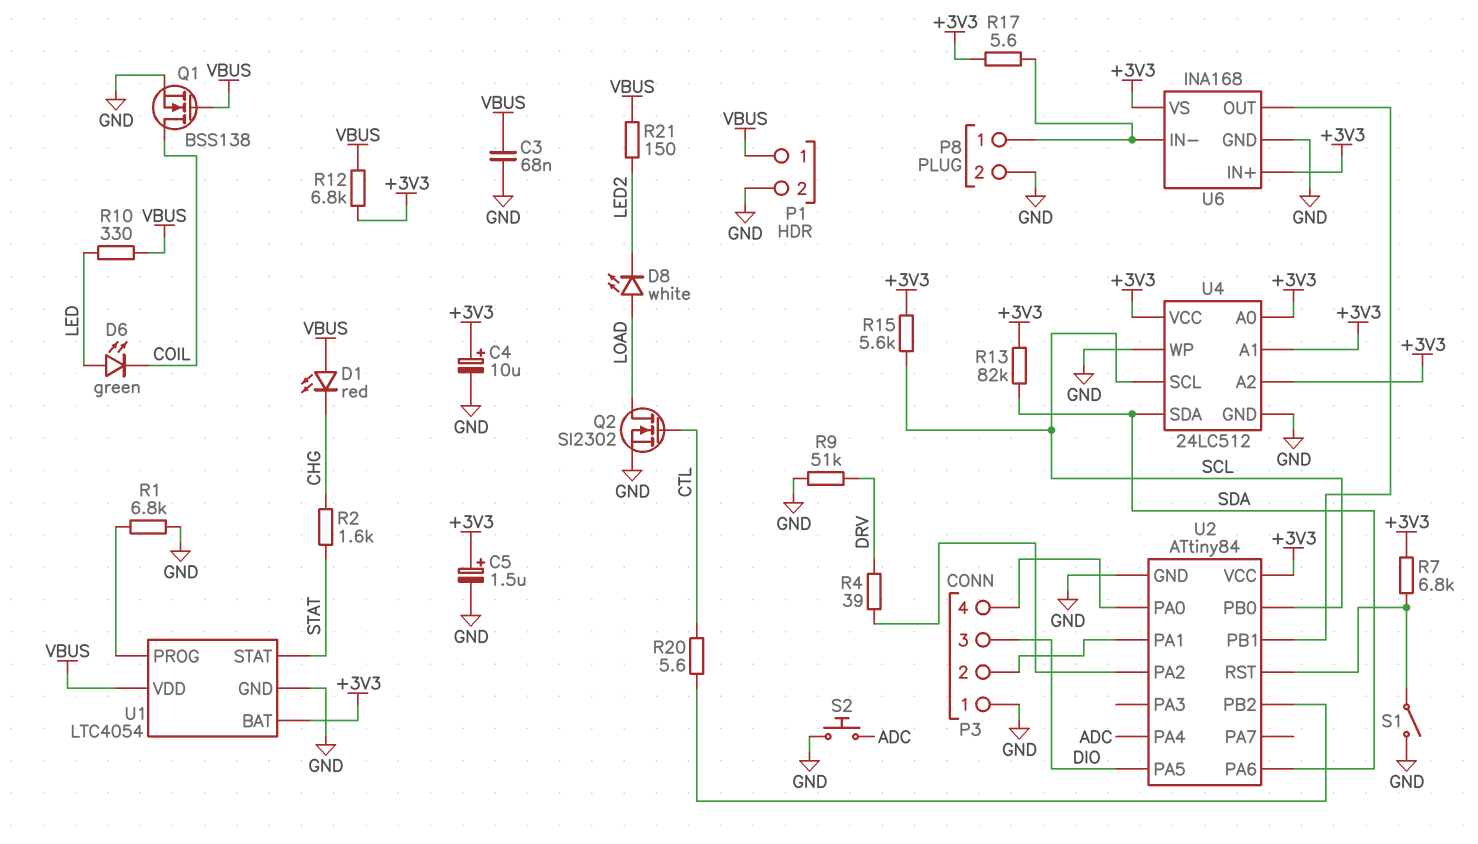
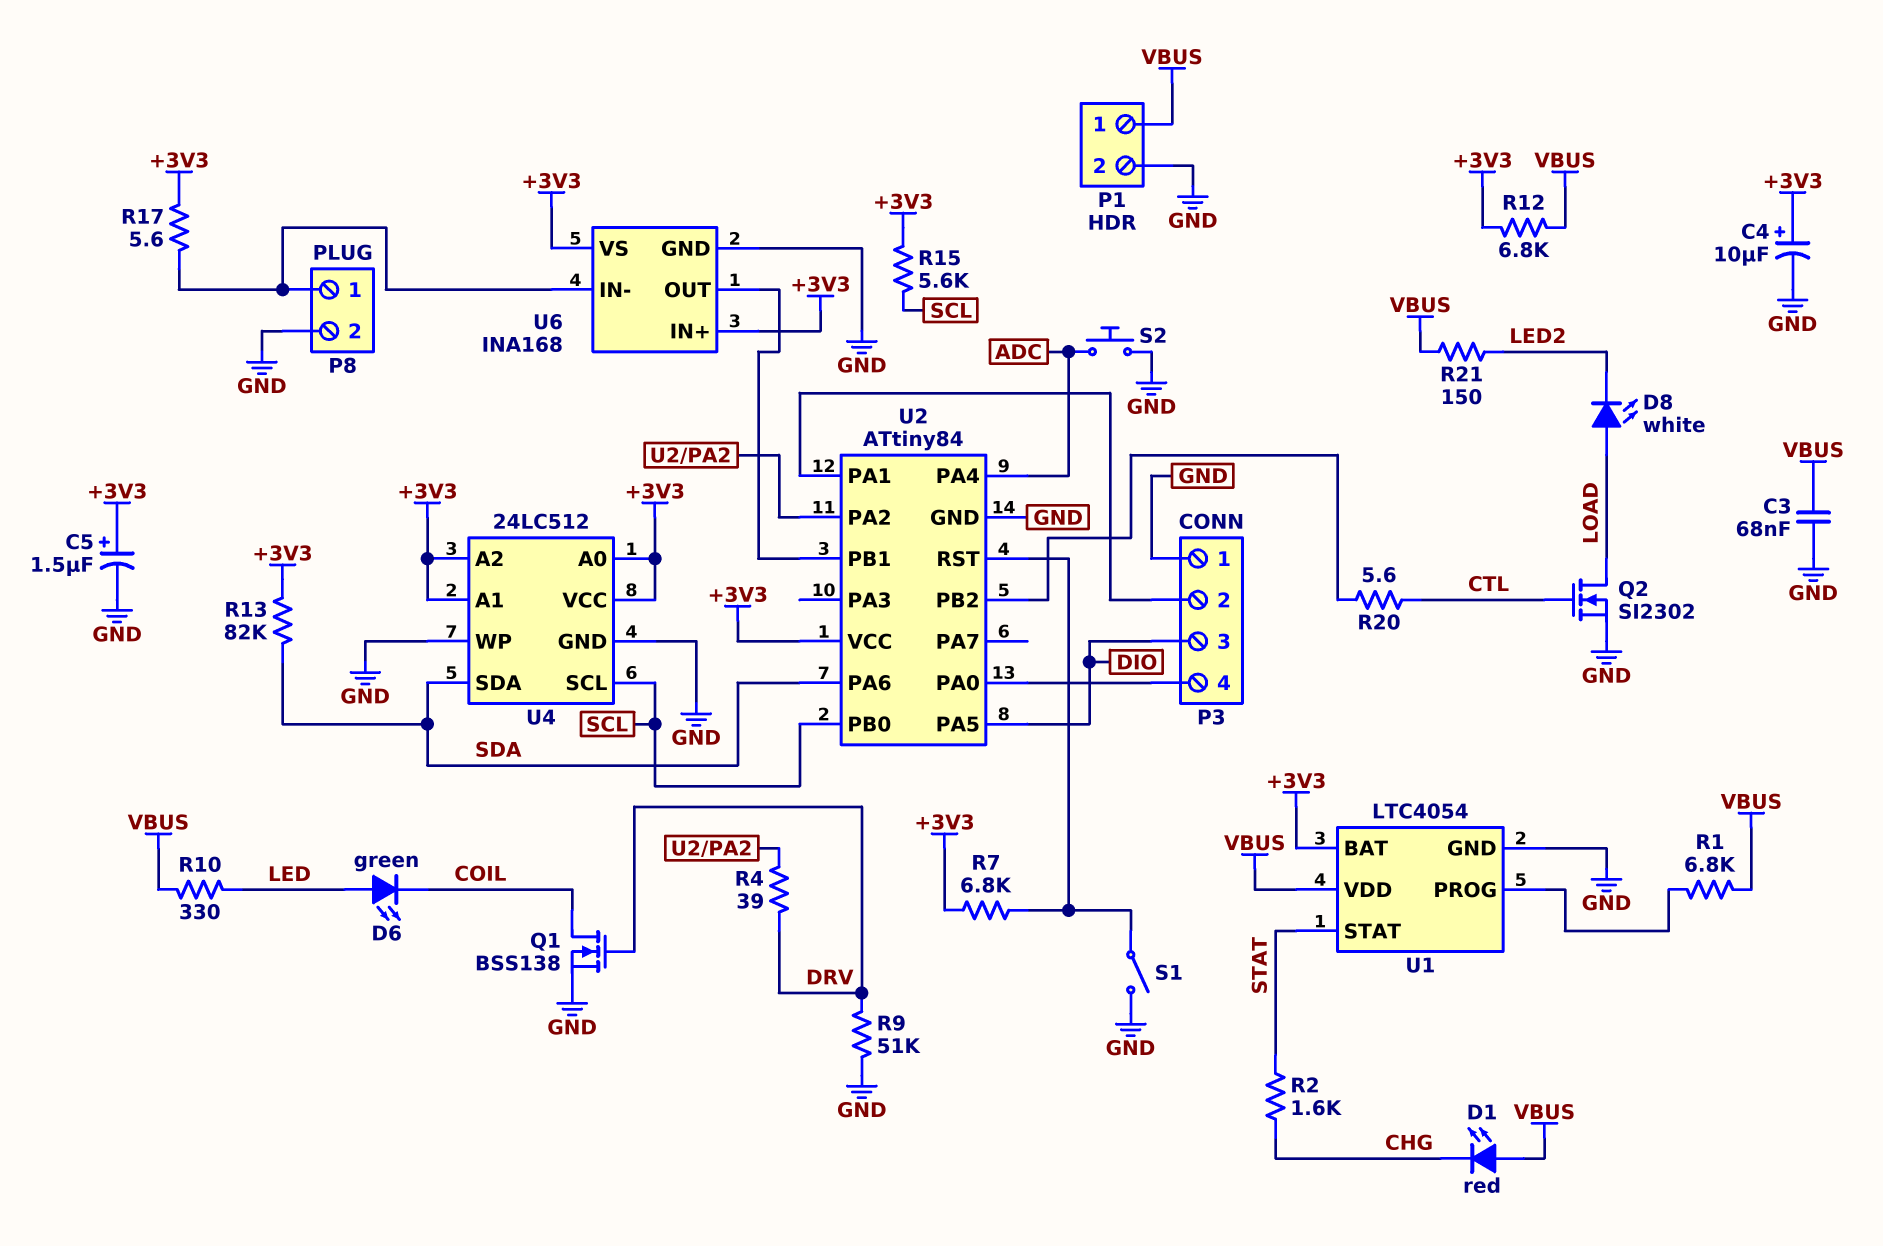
Q1: NMOS BSS138 (G VBUS, D COIL, S GND) -> NMOS BSS138 (G DRV, D COIL, S GND)
R1: 6.8k (GND, U1/PROG) -> 6.8k (U1/PROG, VBUS)

